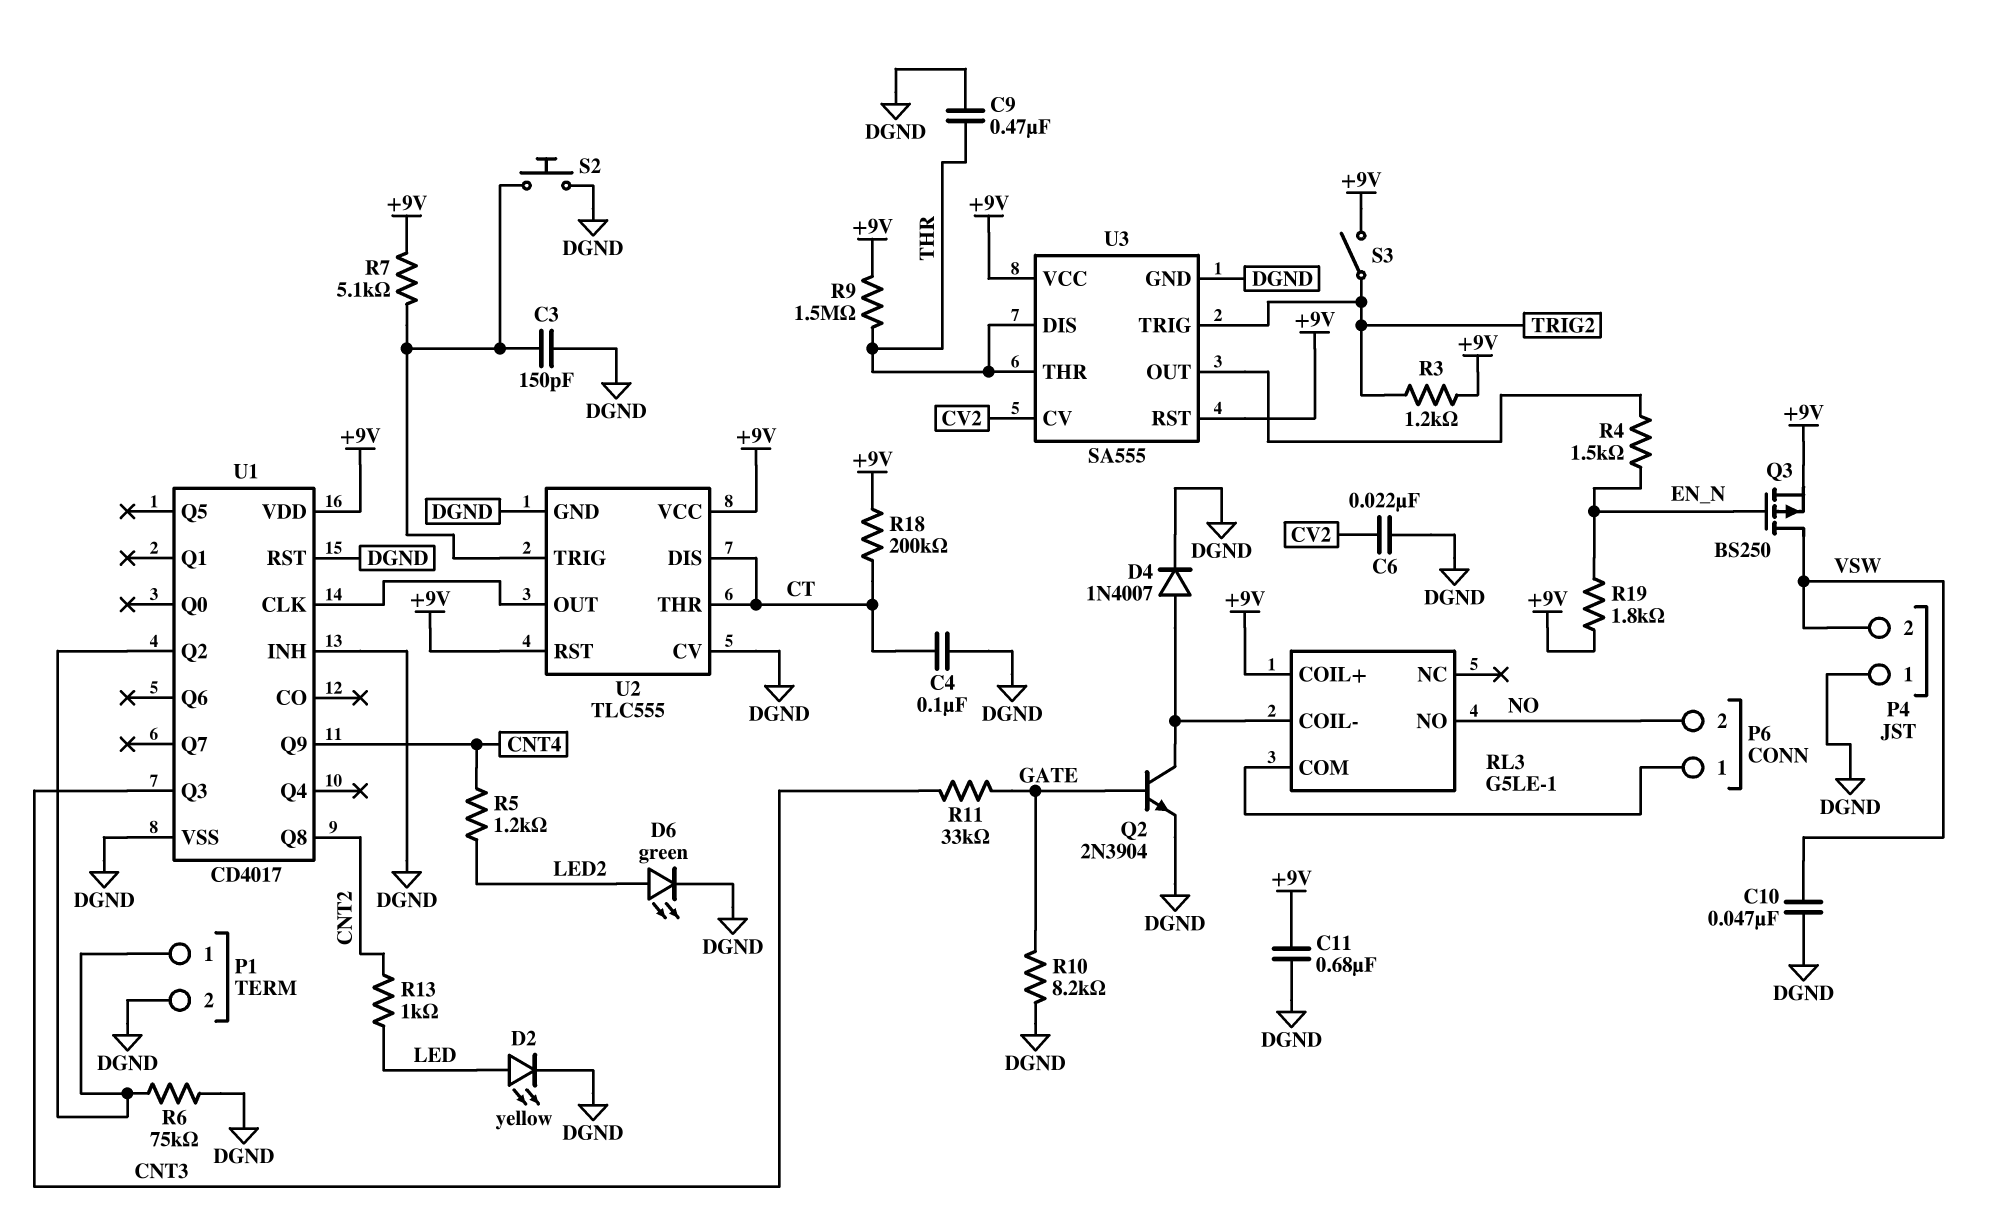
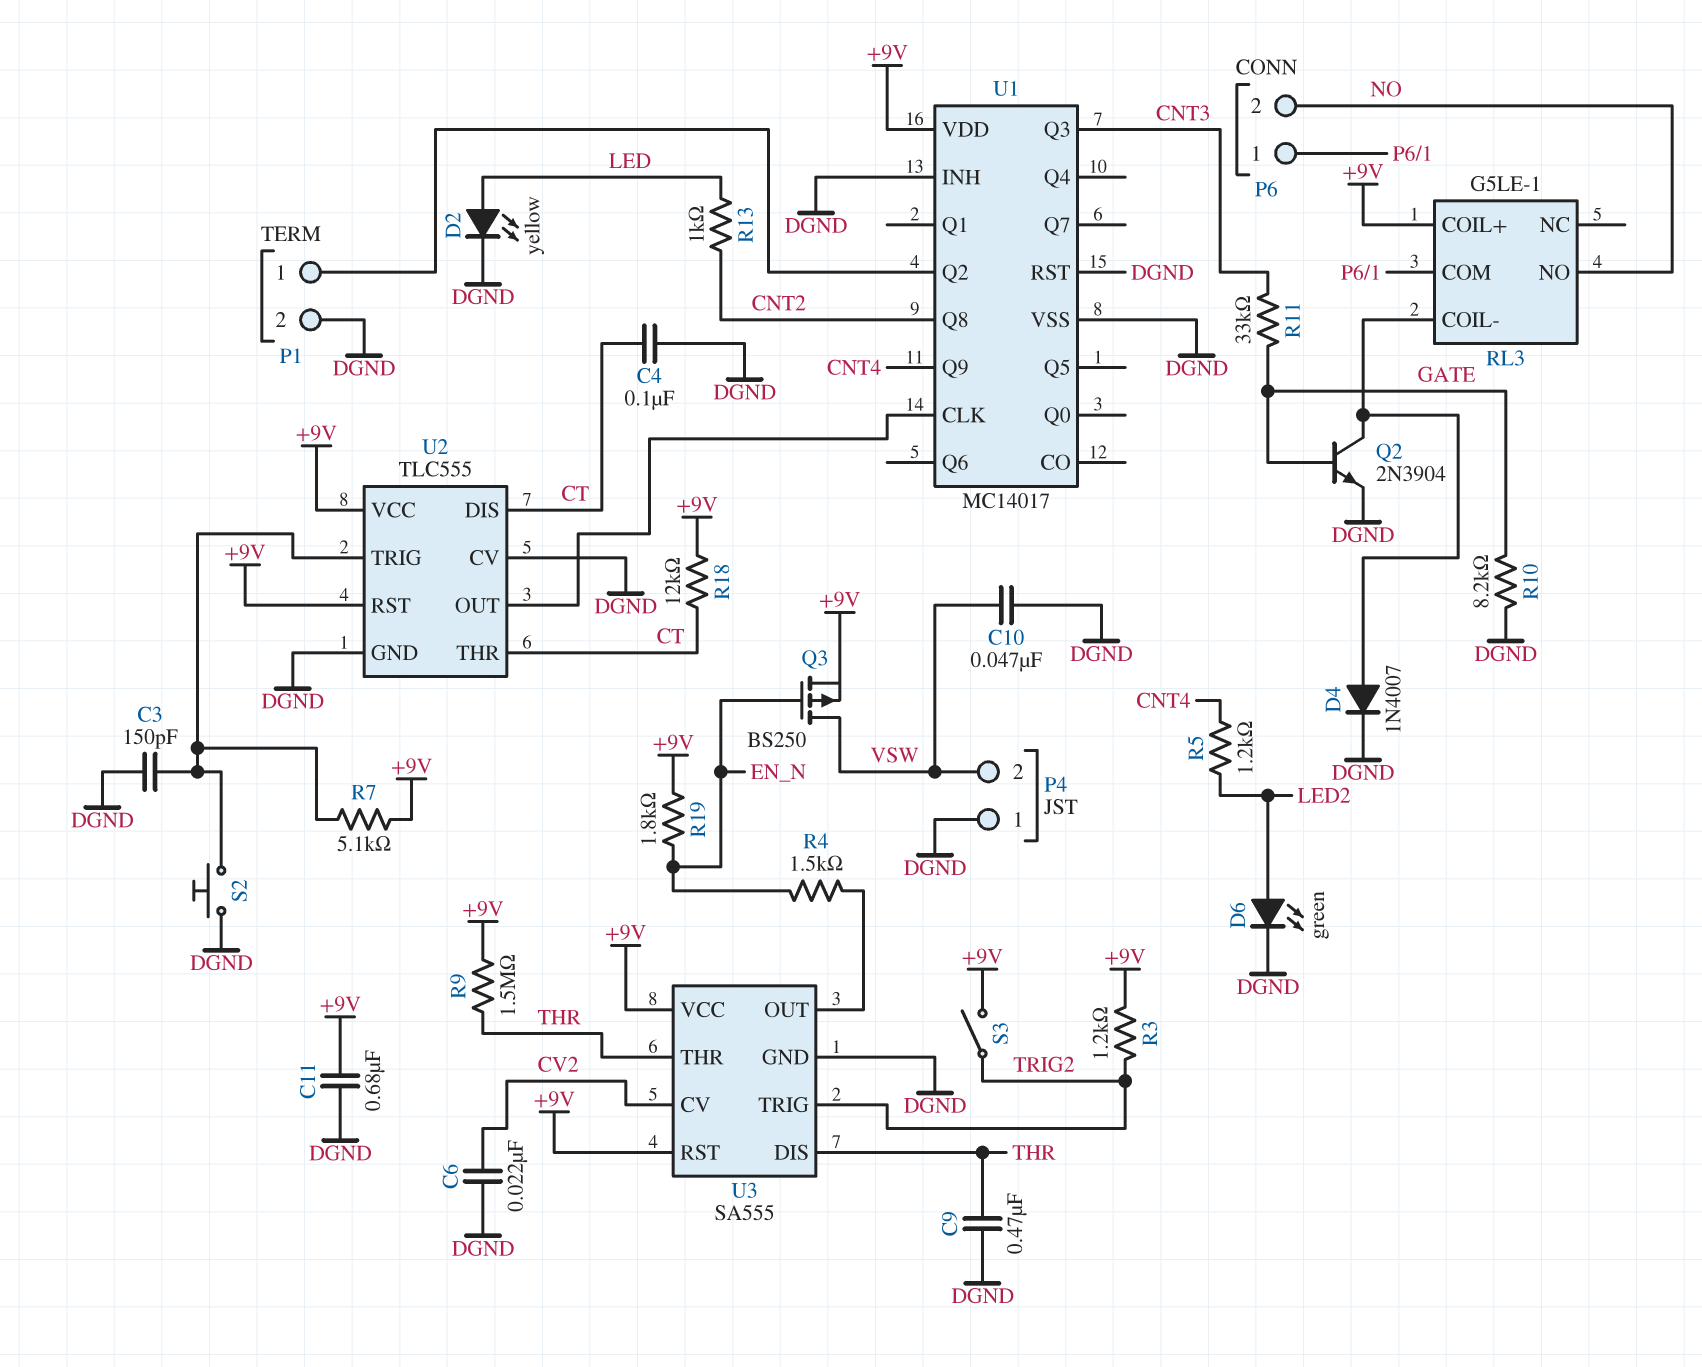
R6: 75k (DGND, P1/1) -> none
R18: 200k (+9V, CT) -> 12k (+9V, CT)
U1: CD4017 -> MC14017

